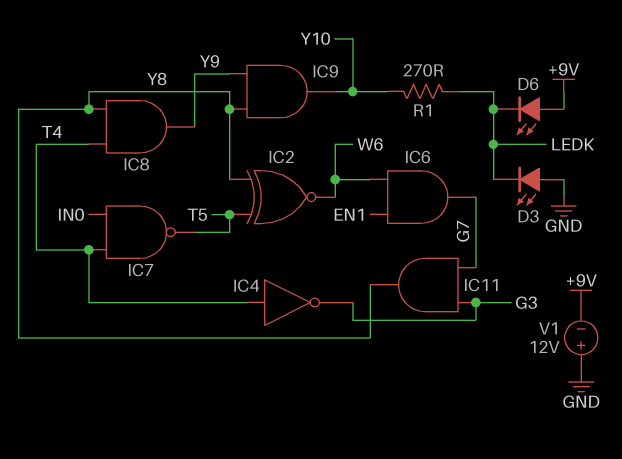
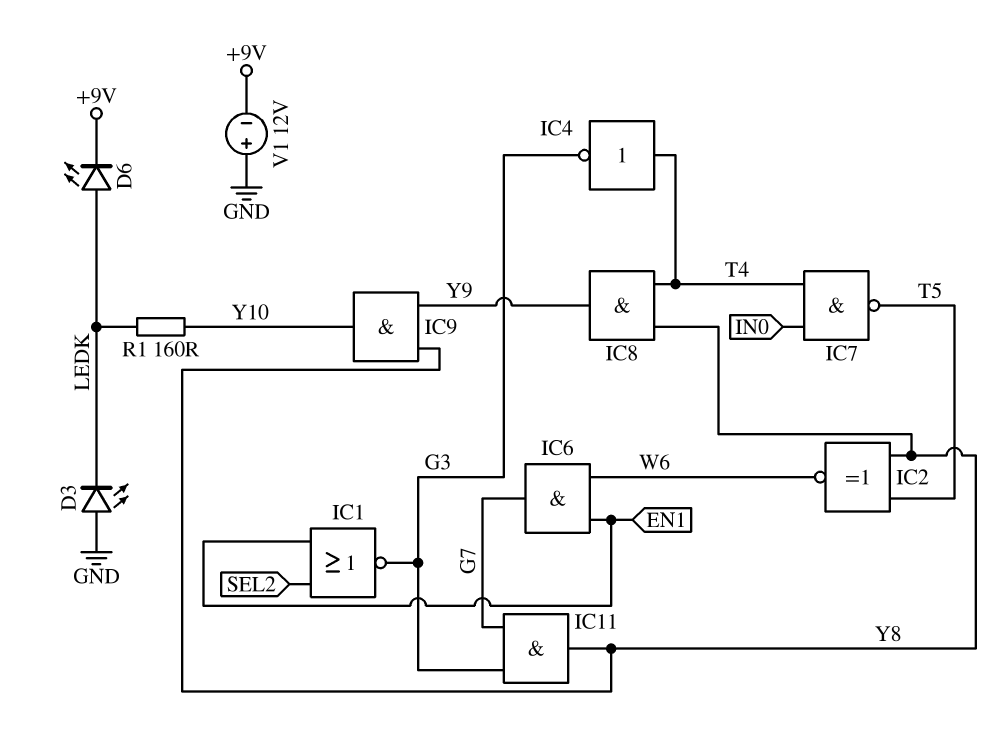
D6: LED (A +9V, K LEDK) -> LED (A LEDK, K +9V)
IC1: none -> NOR (in EN1, in SEL2, out G3)
R1: 270 (LEDK, Y10) -> 160 (LEDK, Y10)

